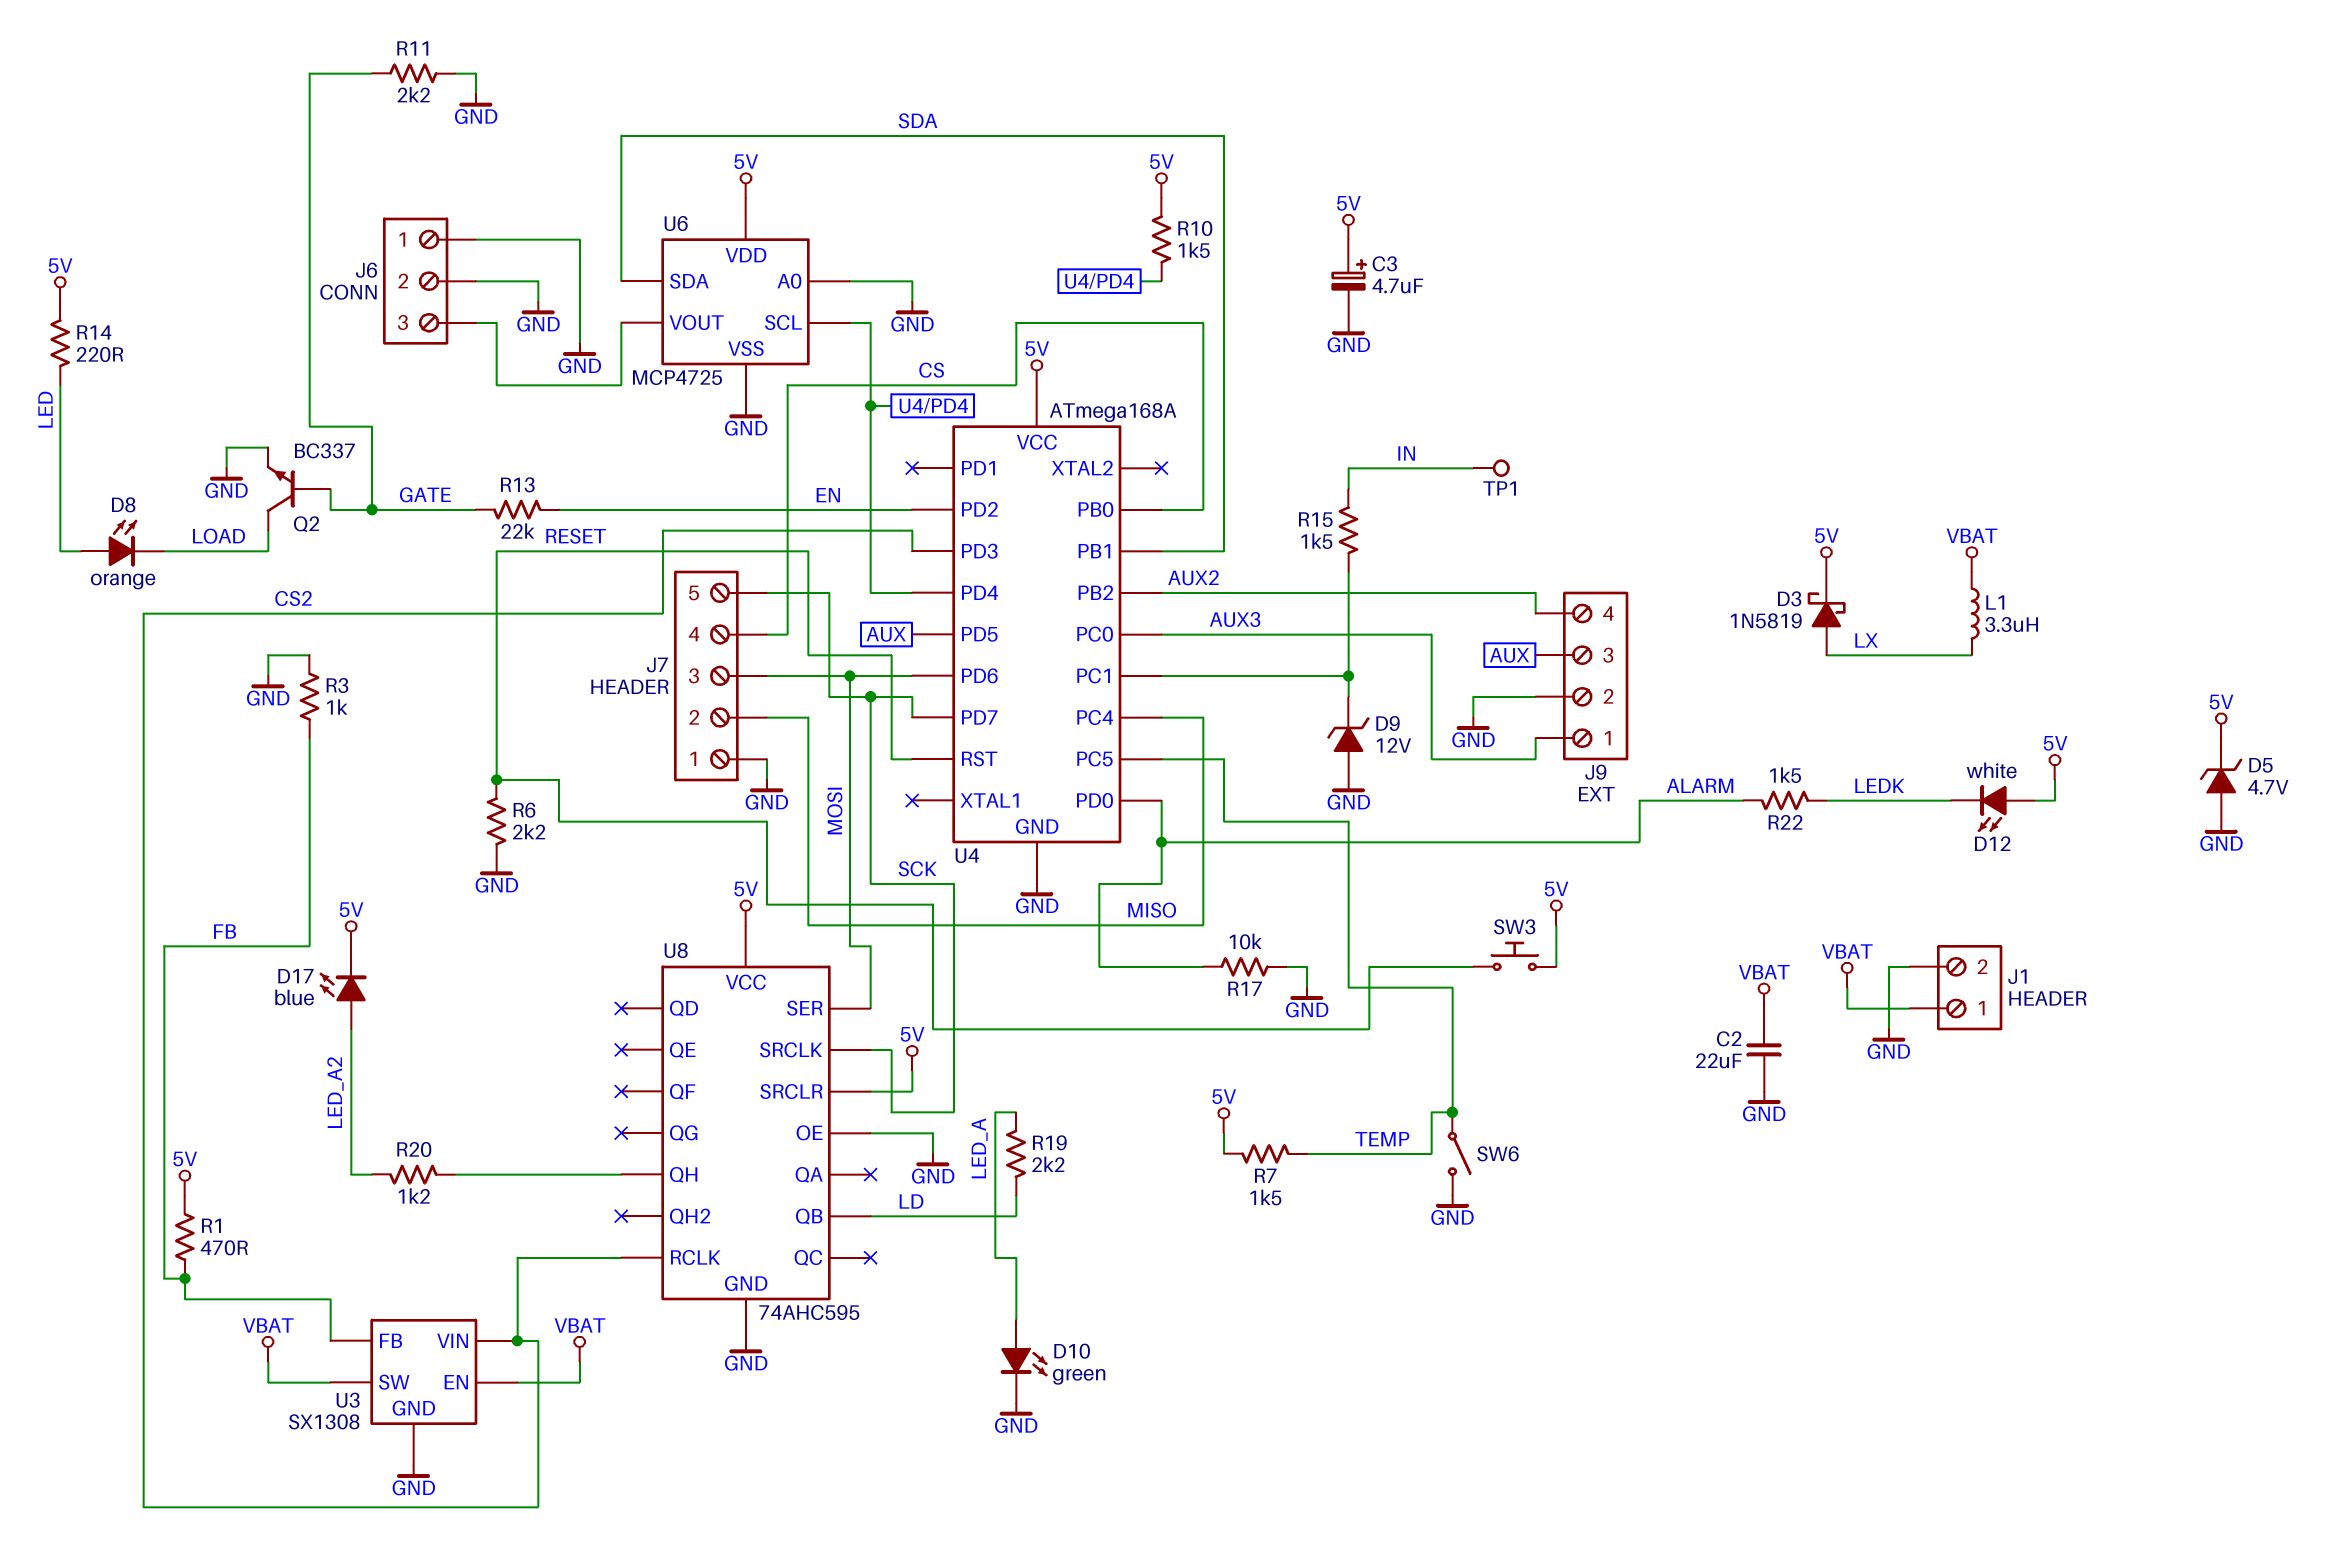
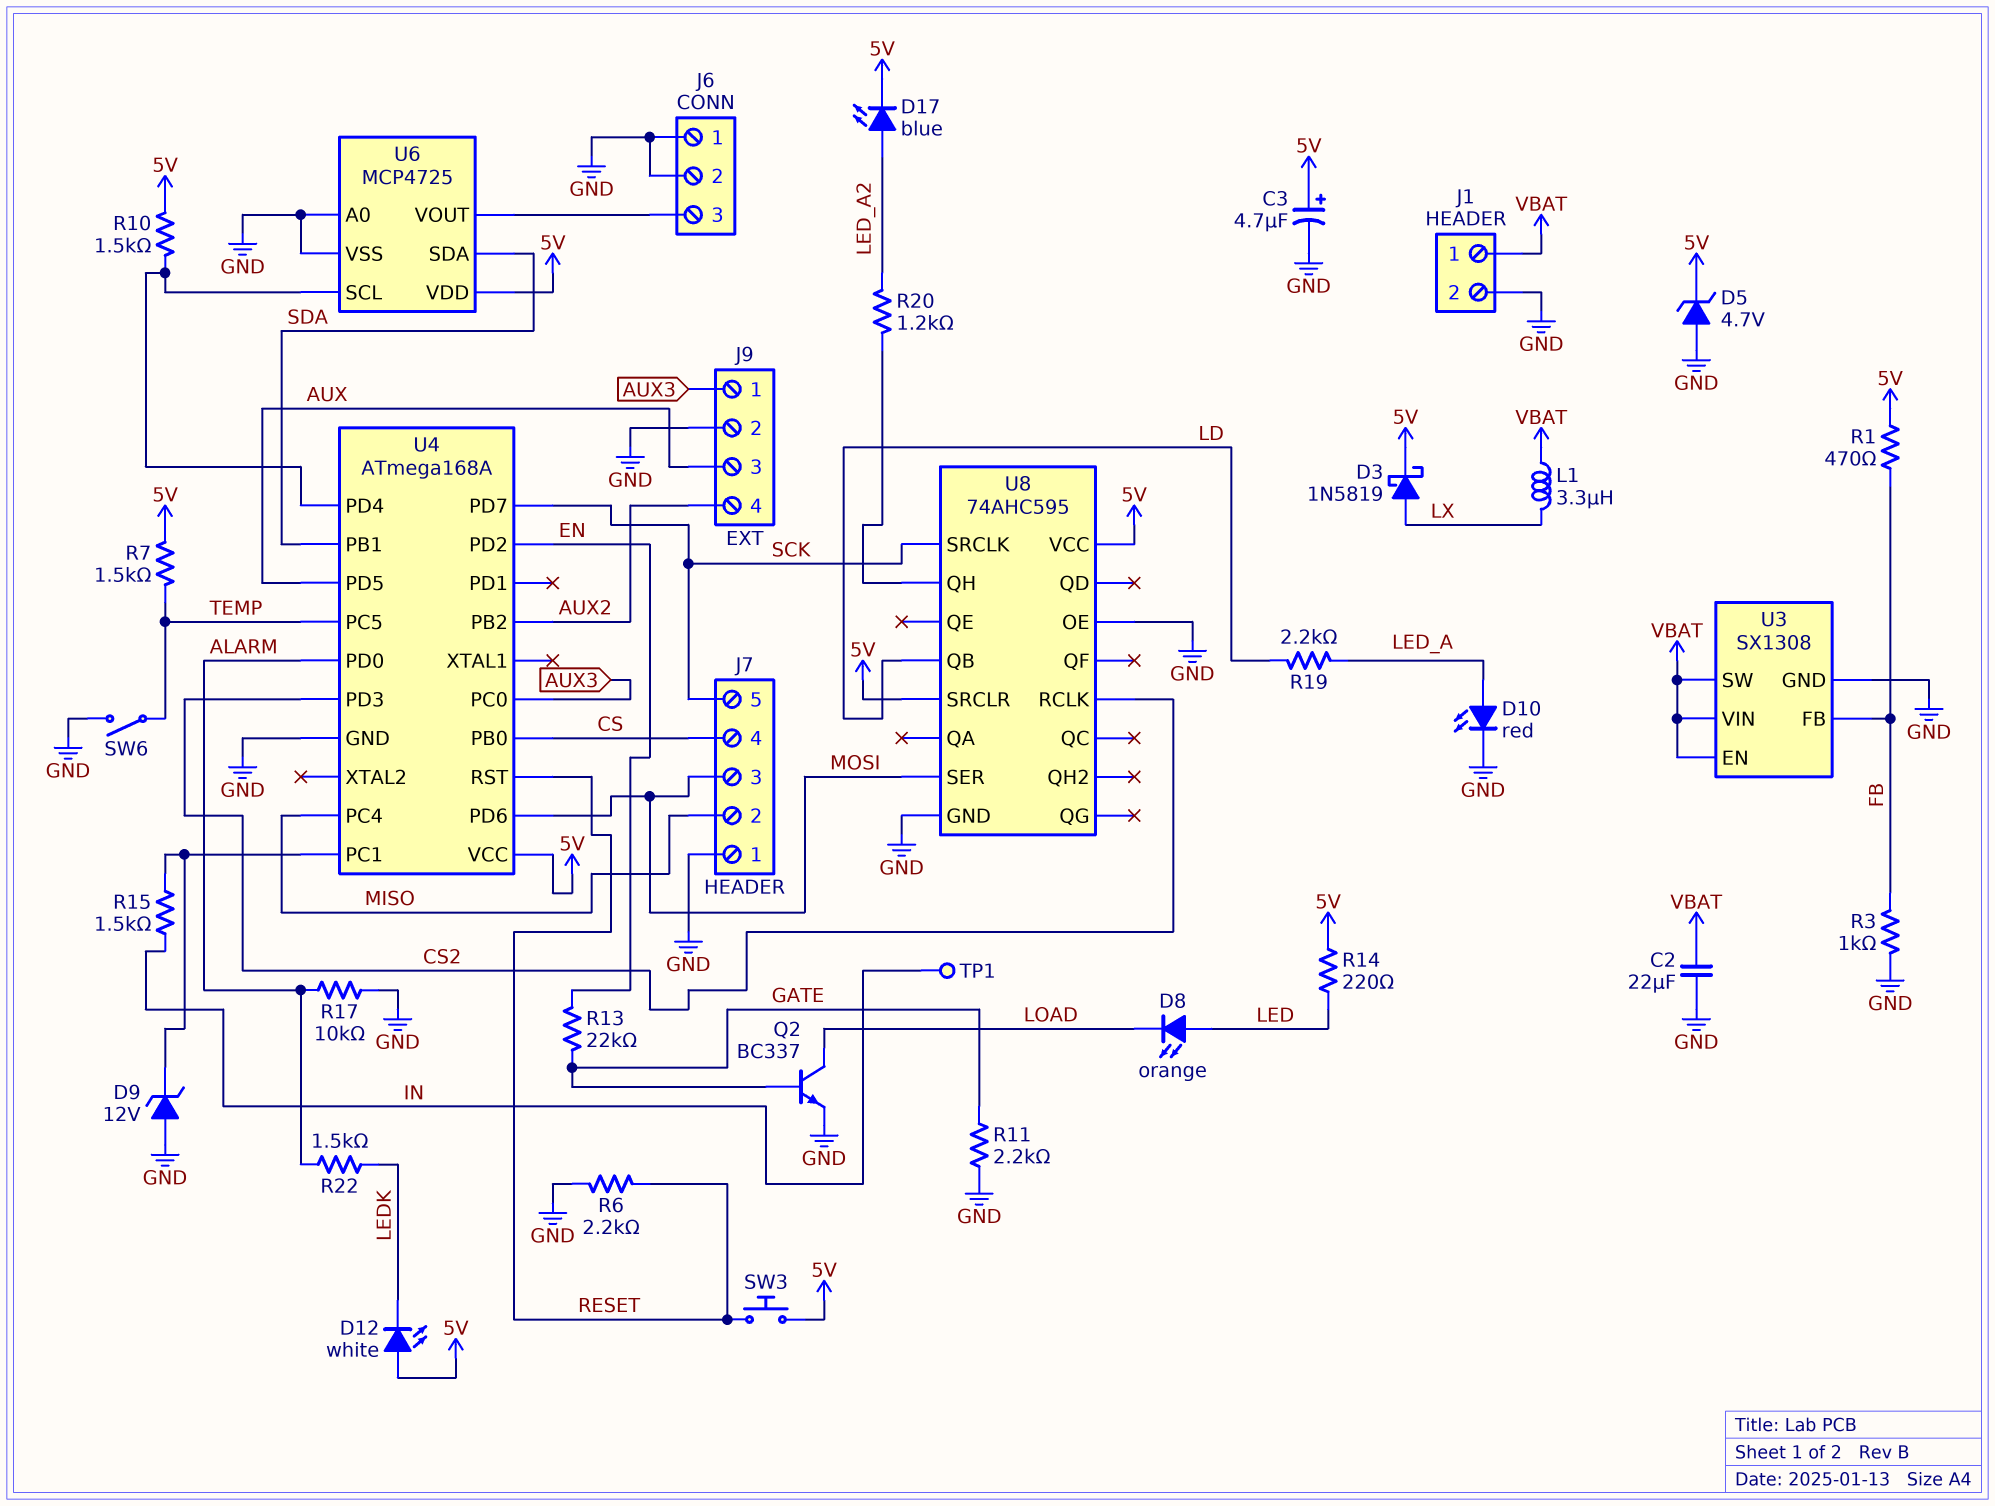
D10: LED green (A LED_A, K GND) -> LED red (A LED_A, K GND)
U3 pin VIN: CS2 -> VBAT

